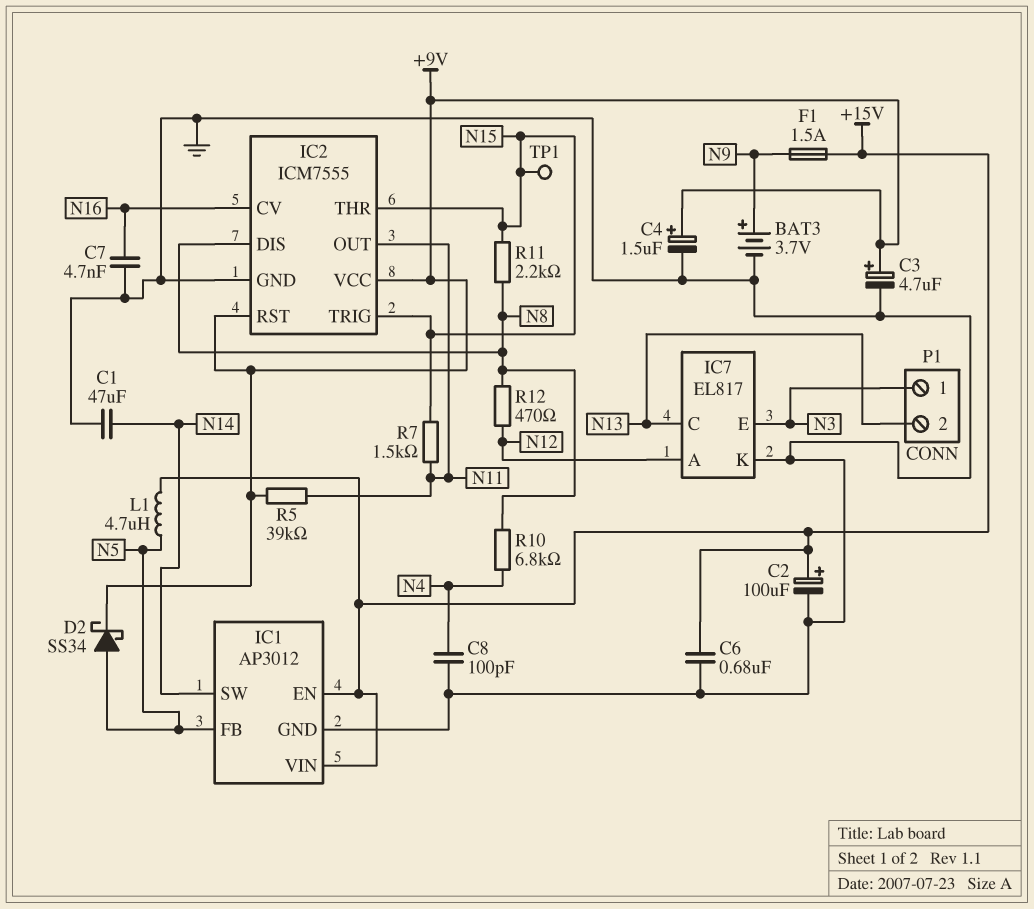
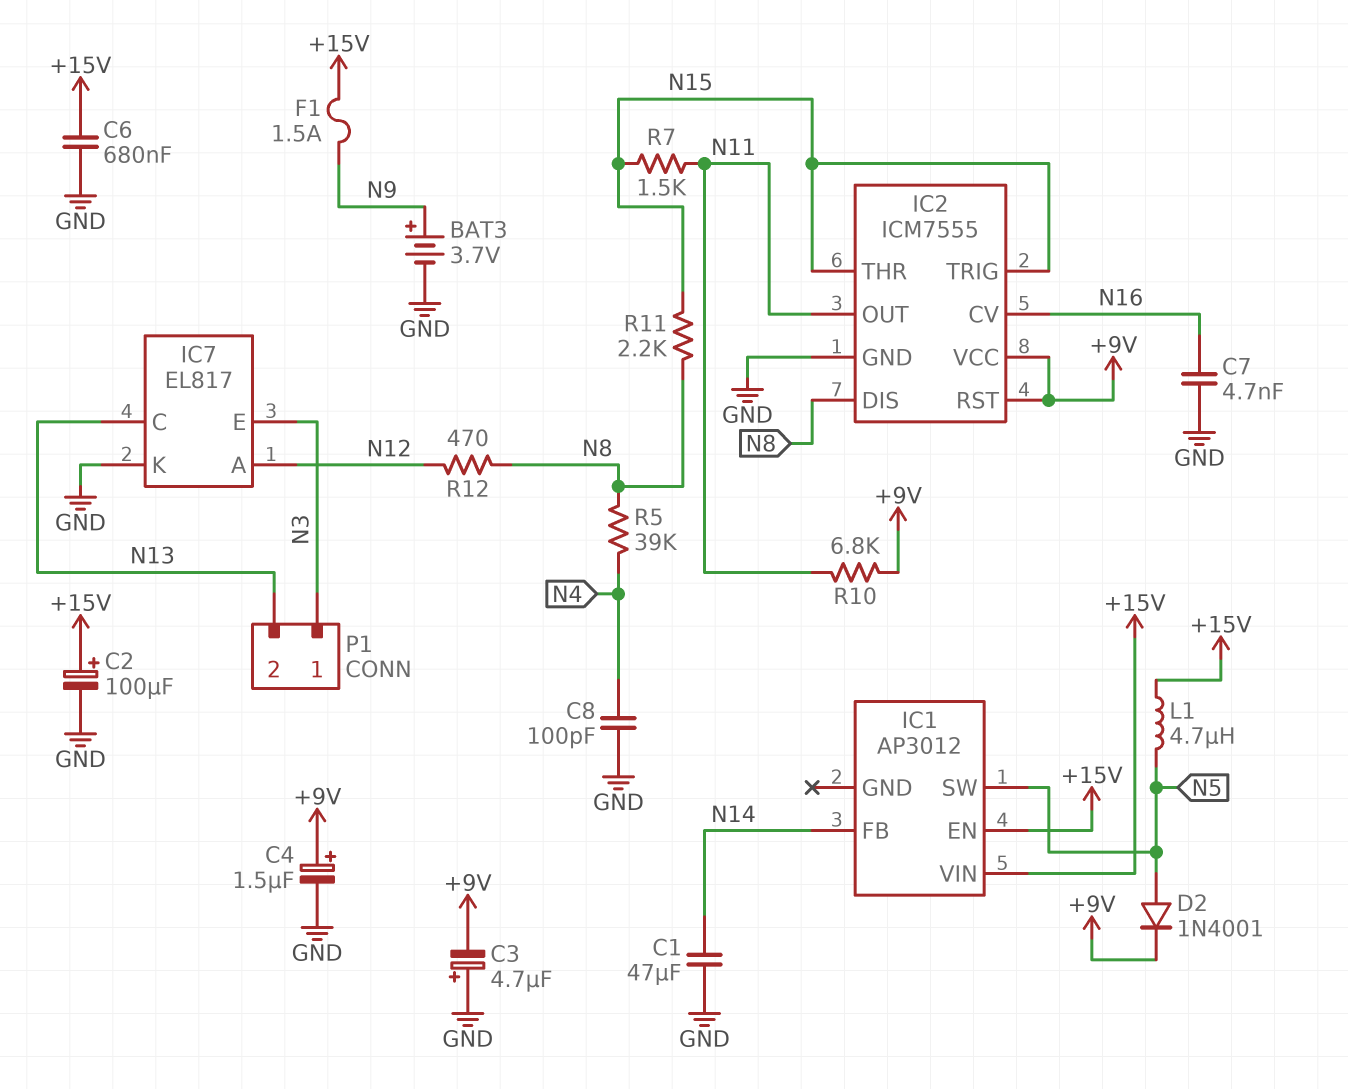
C3: 4.7uF (plus +9V, minus GND) -> 4.7uF (plus GND, minus +9V)
D2: schottky SS34 (A N5, K +9V) -> diode 1N4001 (A N5, K +9V)
IC1 pin FB: N5 -> N14
IC1 pin GND: GND -> none
IC1 pin SW: N14 -> N5
R5: 39k (+9V, N11) -> 39k (N4, N8)
R10: 6.8k (N4, N8) -> 6.8k (+9V, N11)
TP1: test point (N15) -> none

